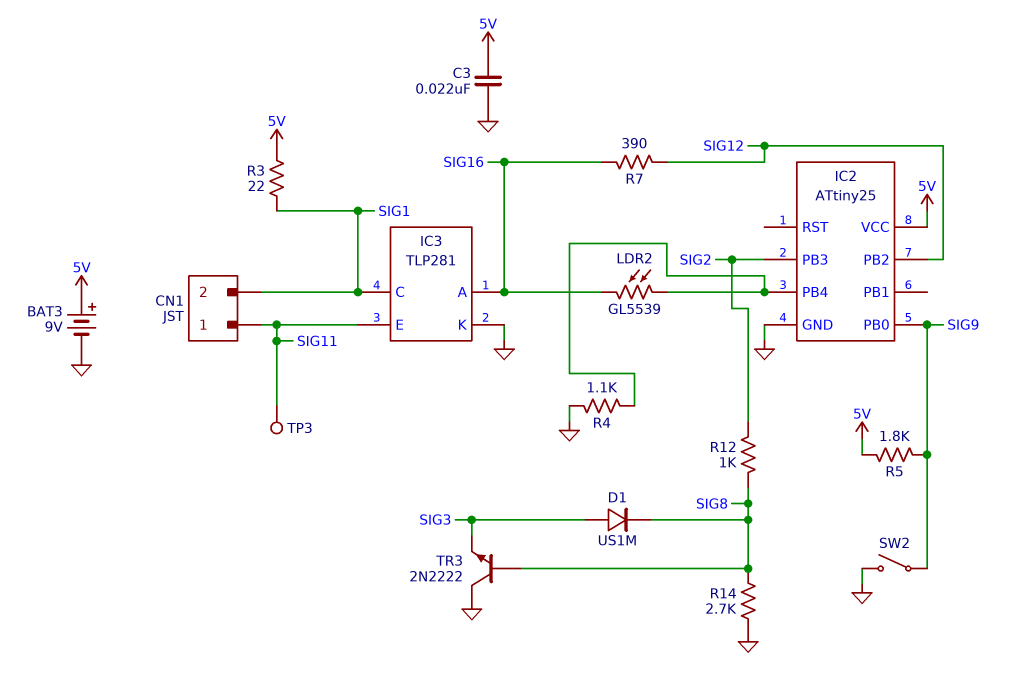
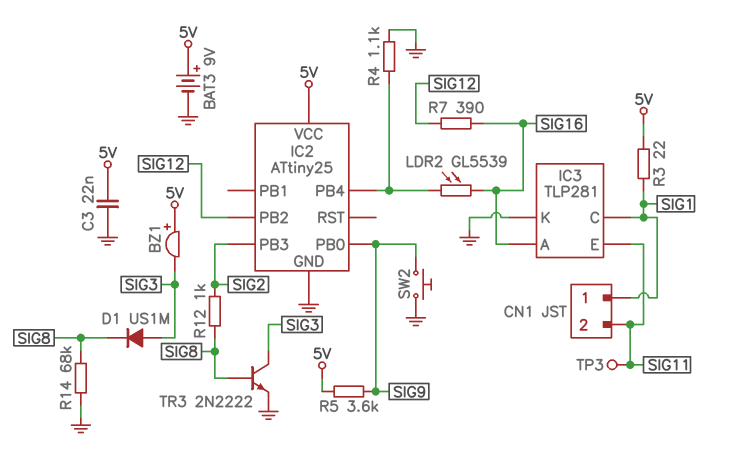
BZ1: none -> buzzer (plus 5V, minus SIG3)
CN1 pin 1: SIG11 -> SIG1
CN1 pin 2: SIG1 -> SIG11
R5: 1.8k (5V, SIG9) -> 3.6k (5V, SIG9)
R14: 2.7k (GND, SIG8) -> 68k (GND, SIG8)
SW2: switch (GND, SIG9) -> button (GND, SIG9)
TR3: NPN 2N2222 (B SIG8, C GND, E SIG3) -> NPN 2N2222 (B SIG8, C SIG3, E GND)

